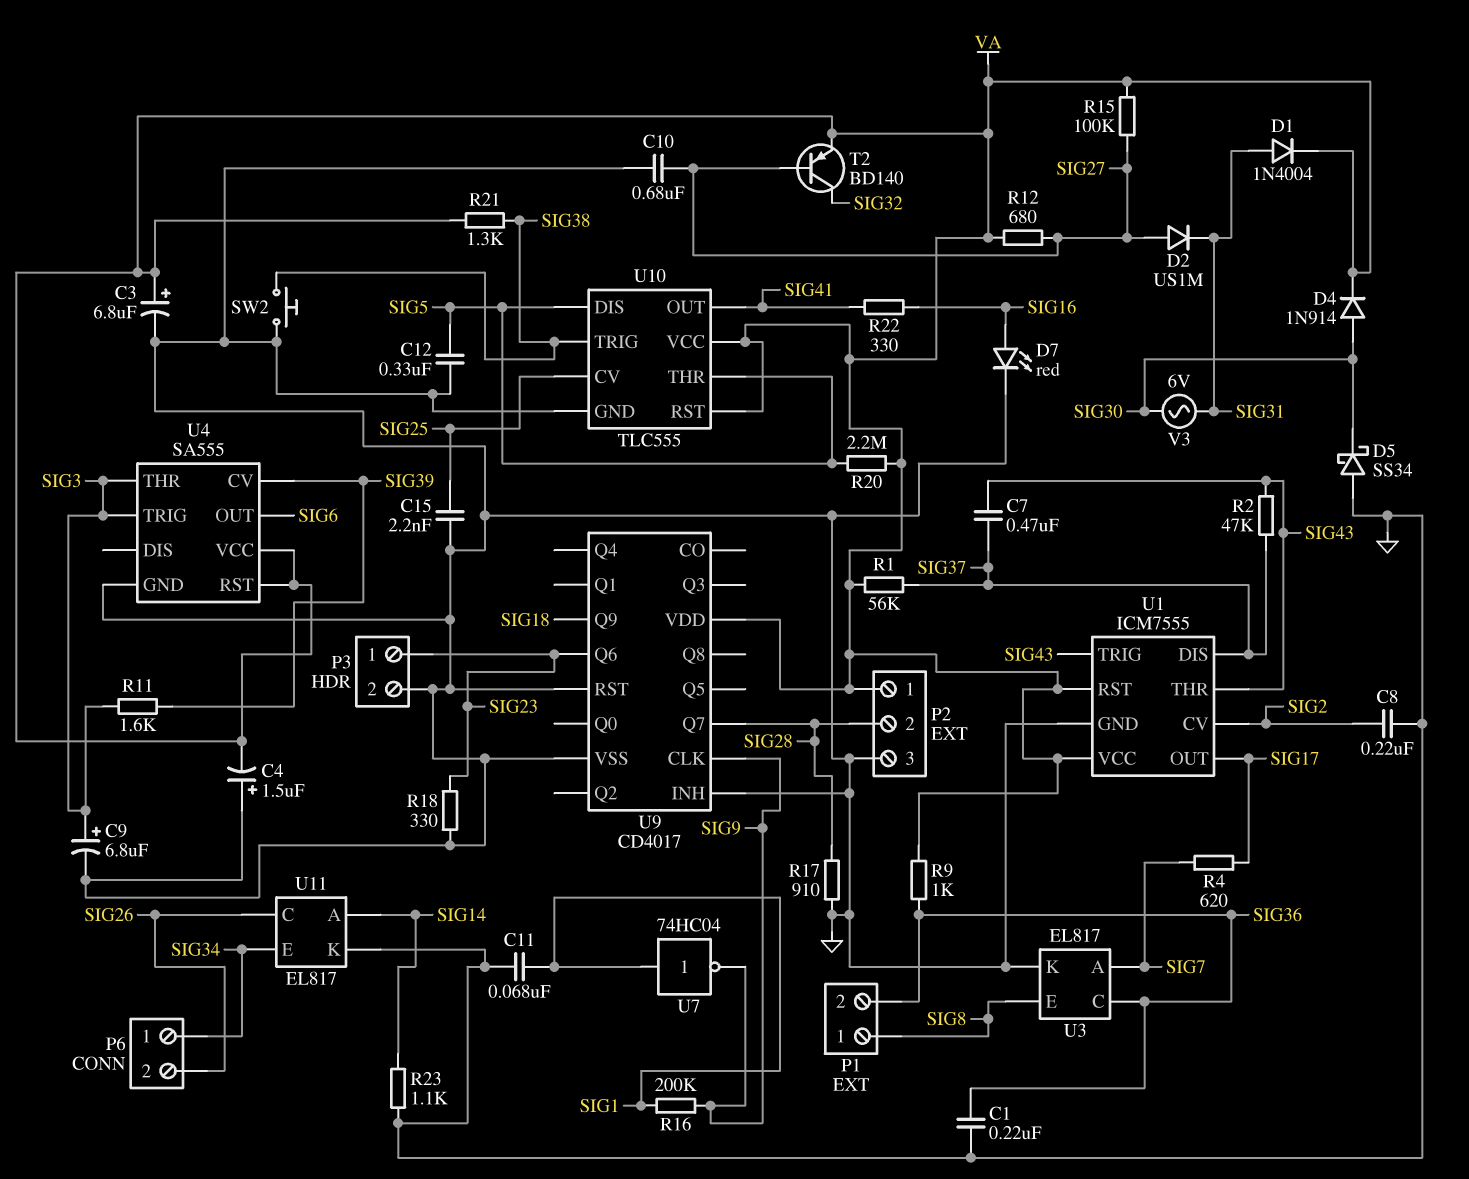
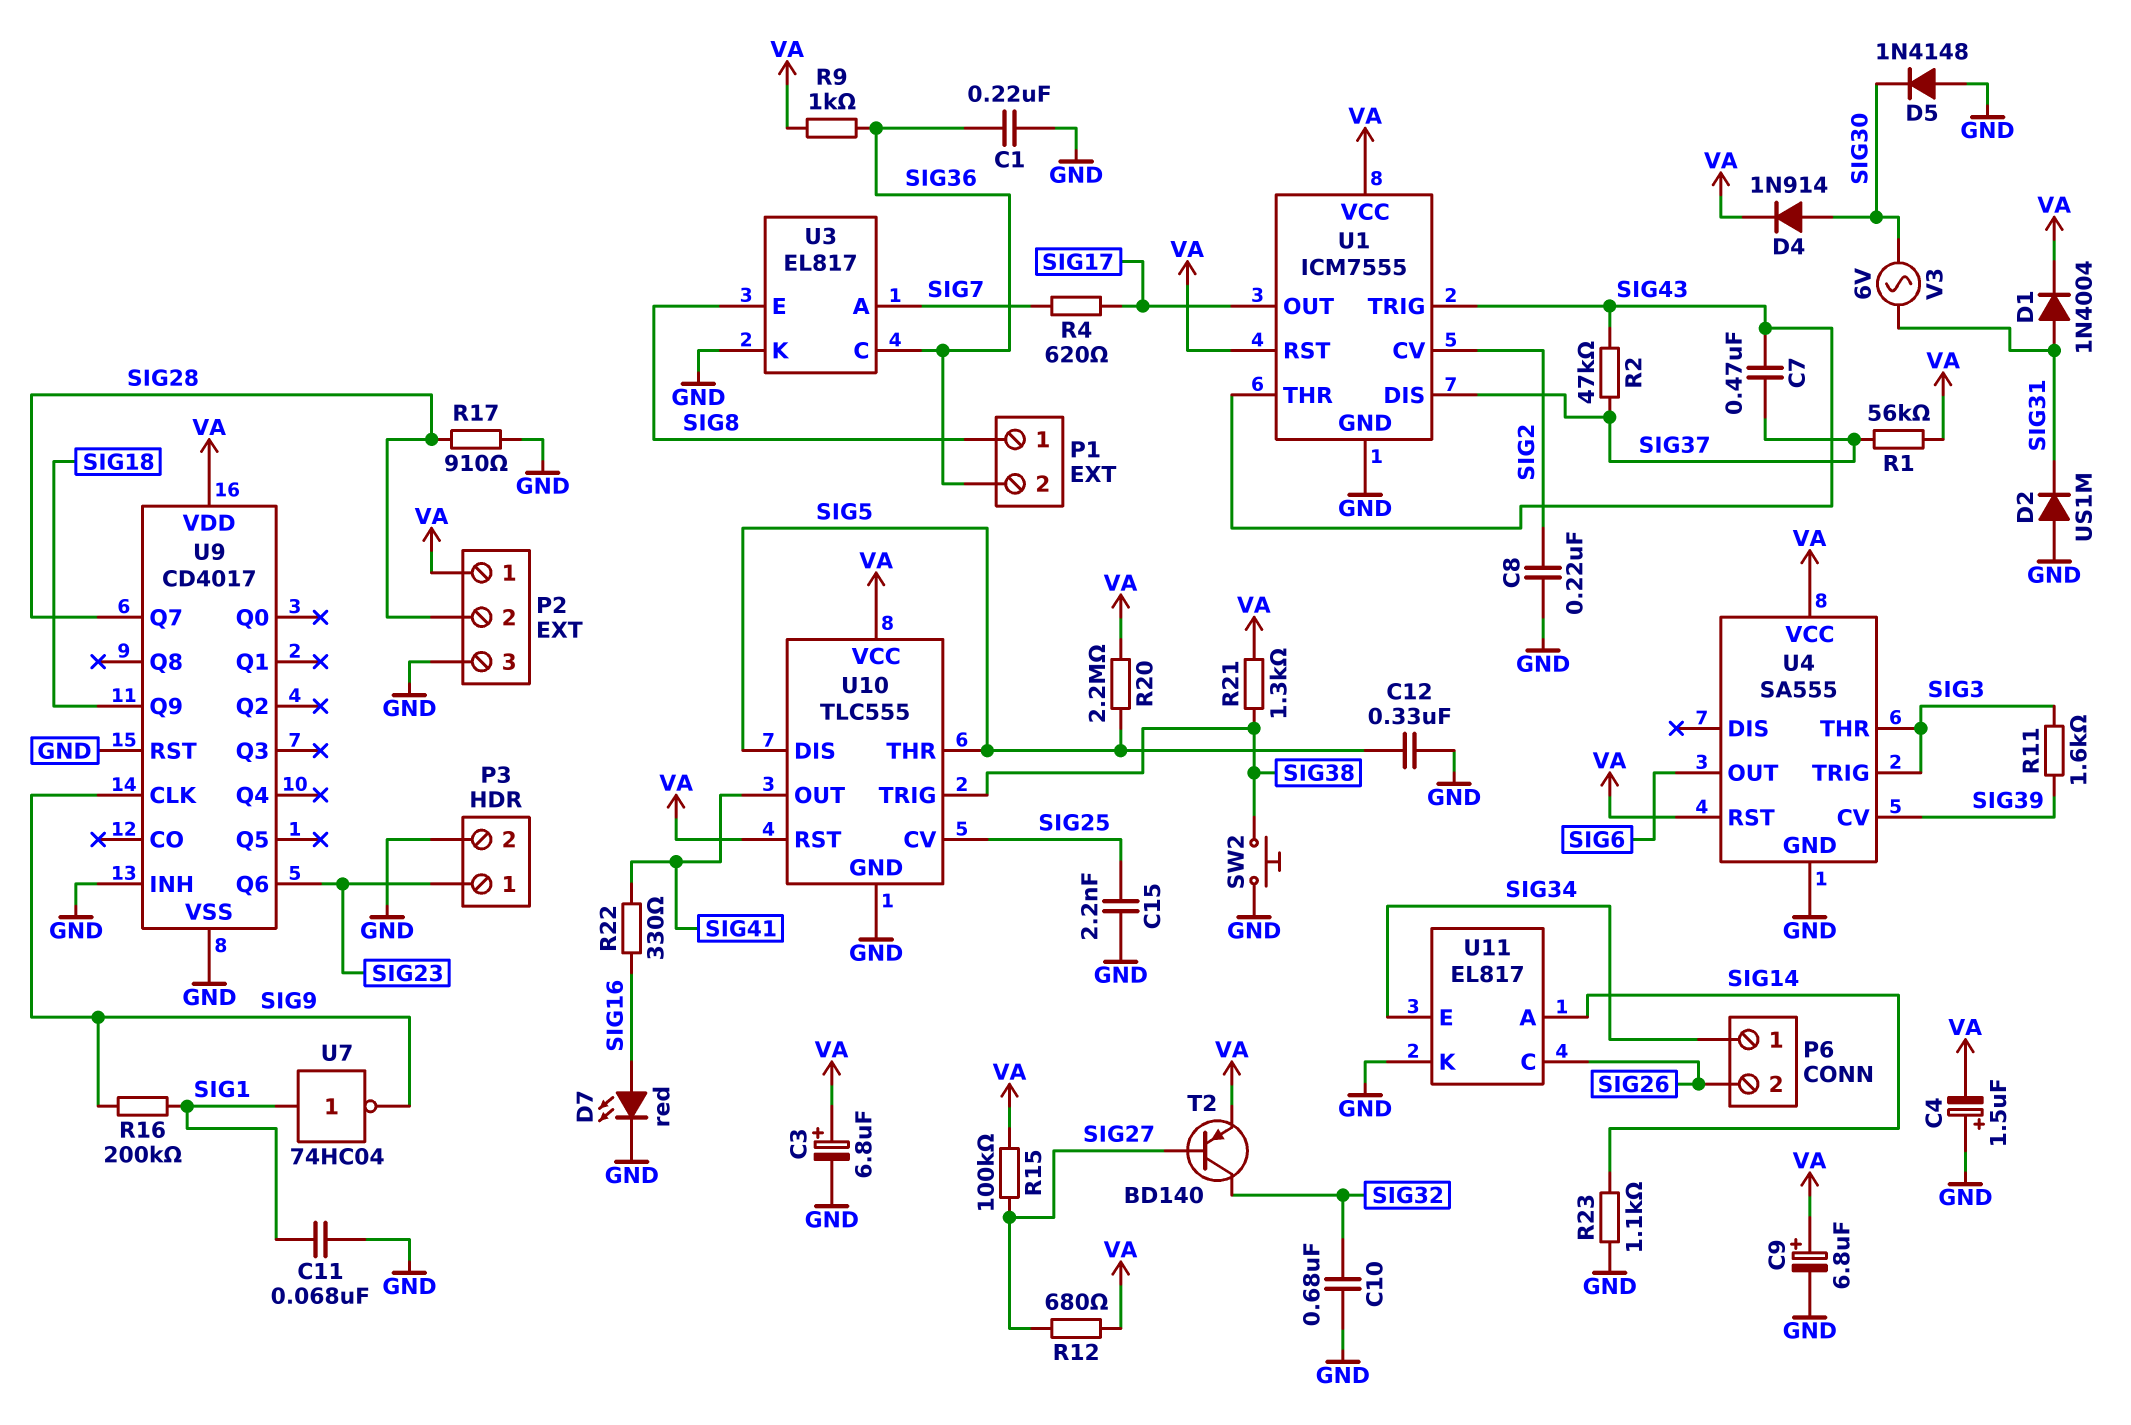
C9: 6.8uF (plus SIG3, minus GND) -> 6.8uF (plus VA, minus GND)
C10: 680nF (GND, SIG27) -> 680nF (GND, SIG32)
D2: diode US1M (A SIG27, K SIG31) -> diode US1M (A GND, K SIG31)
D5: schottky SS34 (A GND, K SIG30) -> diode 1N4148 (A GND, K SIG30)
R18: 330 (GND, SIG23) -> none

